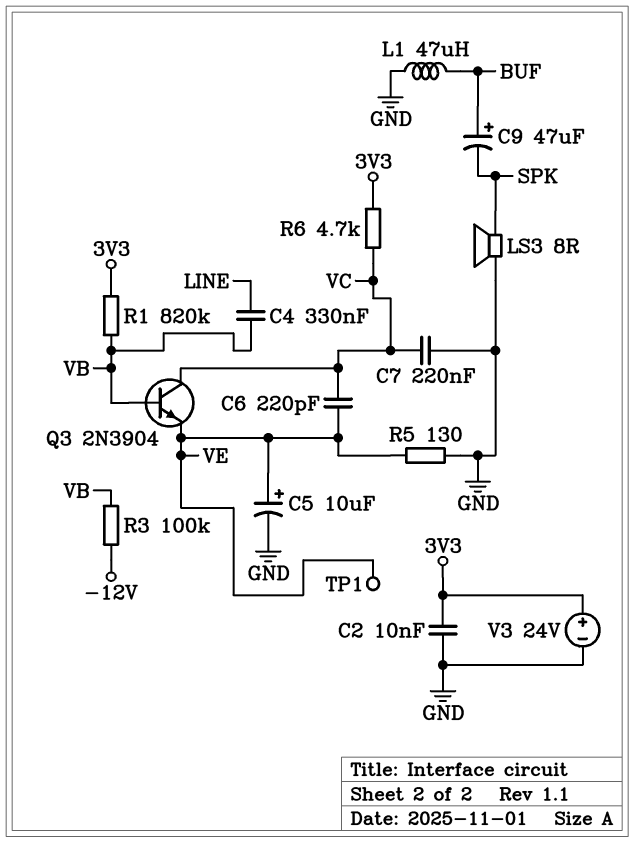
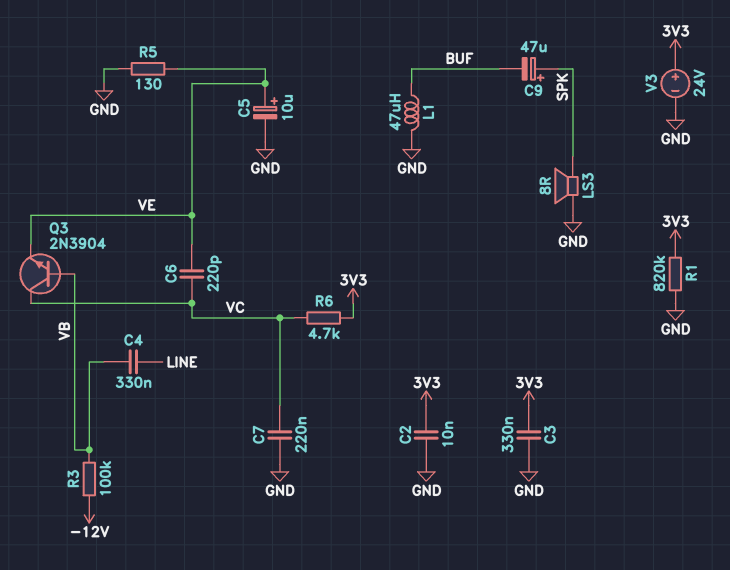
C3: none -> 330nF (3V3, GND)
C9: 47uF (plus BUF, minus SPK) -> 47uF (plus SPK, minus BUF)
R1: 820k (3V3, VB) -> 820k (3V3, GND)
TP1: test point (VE) -> none

